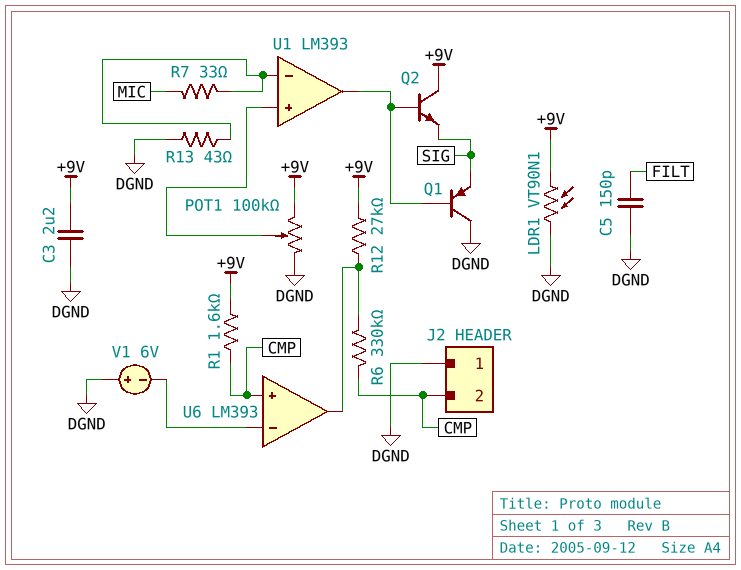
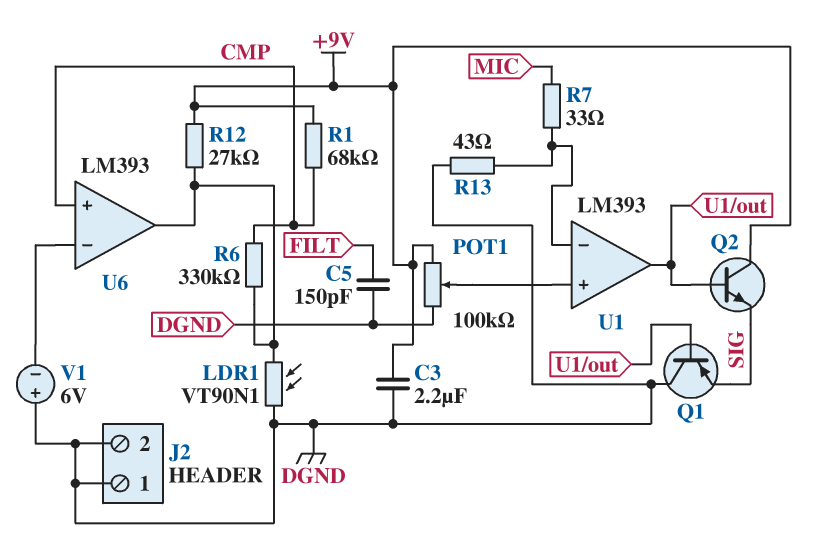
J2 pin 2: CMP -> DGND
LDR1: VT90N1 (+9V, DGND) -> VT90N1 (DGND, U6/out)
R1: 1.6k (+9V, CMP) -> 68k (+9V, CMP)

